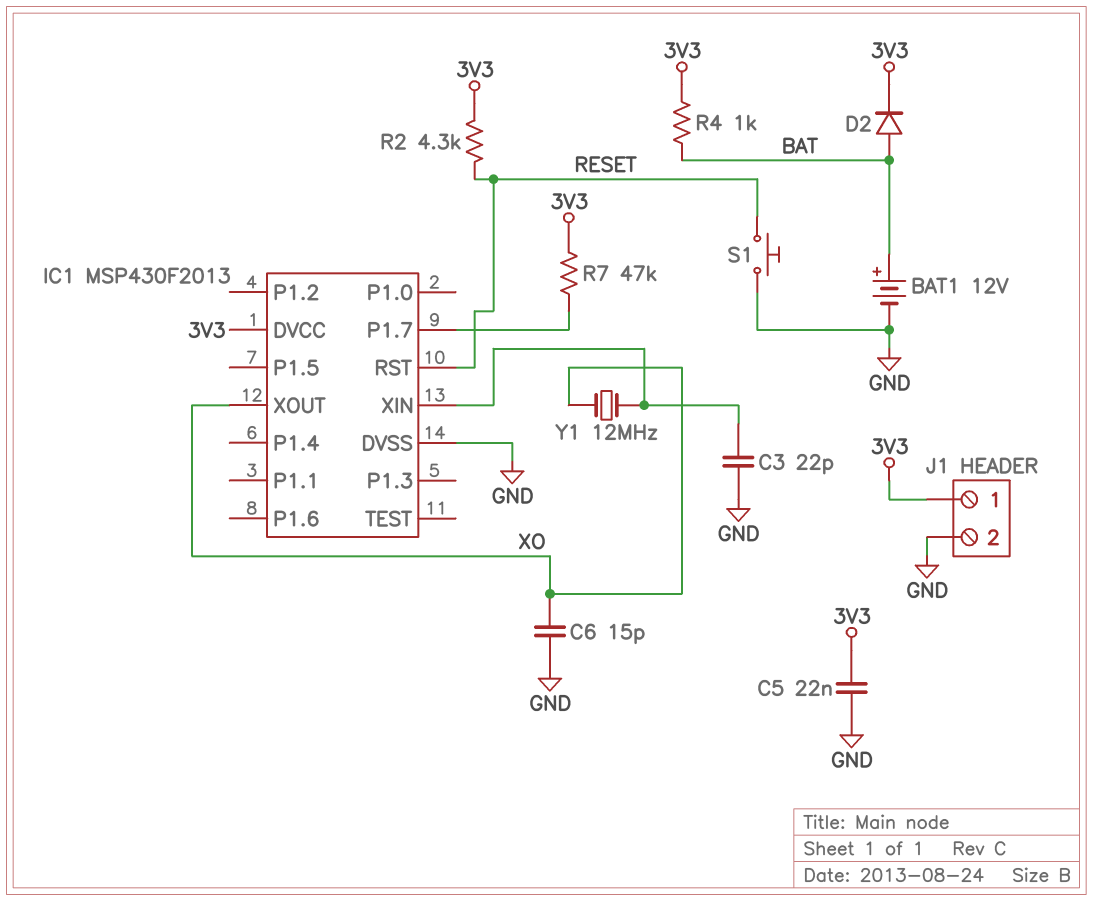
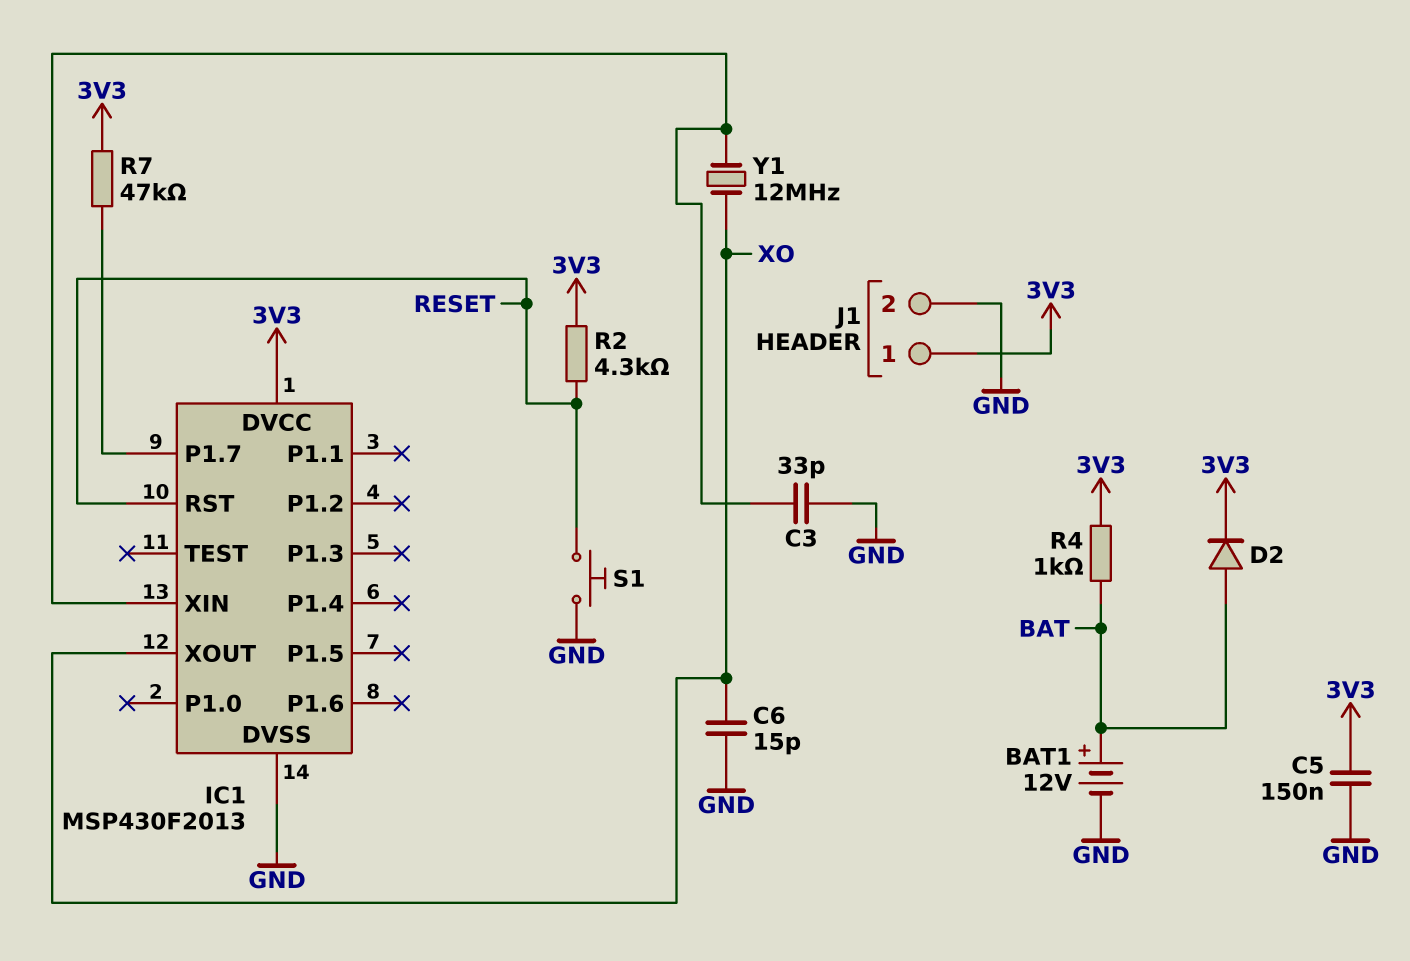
C3: 22pF (GND, IC1/XIN) -> 33pF (GND, IC1/XIN)
C5: 22nF (3V3, GND) -> 150nF (3V3, GND)

